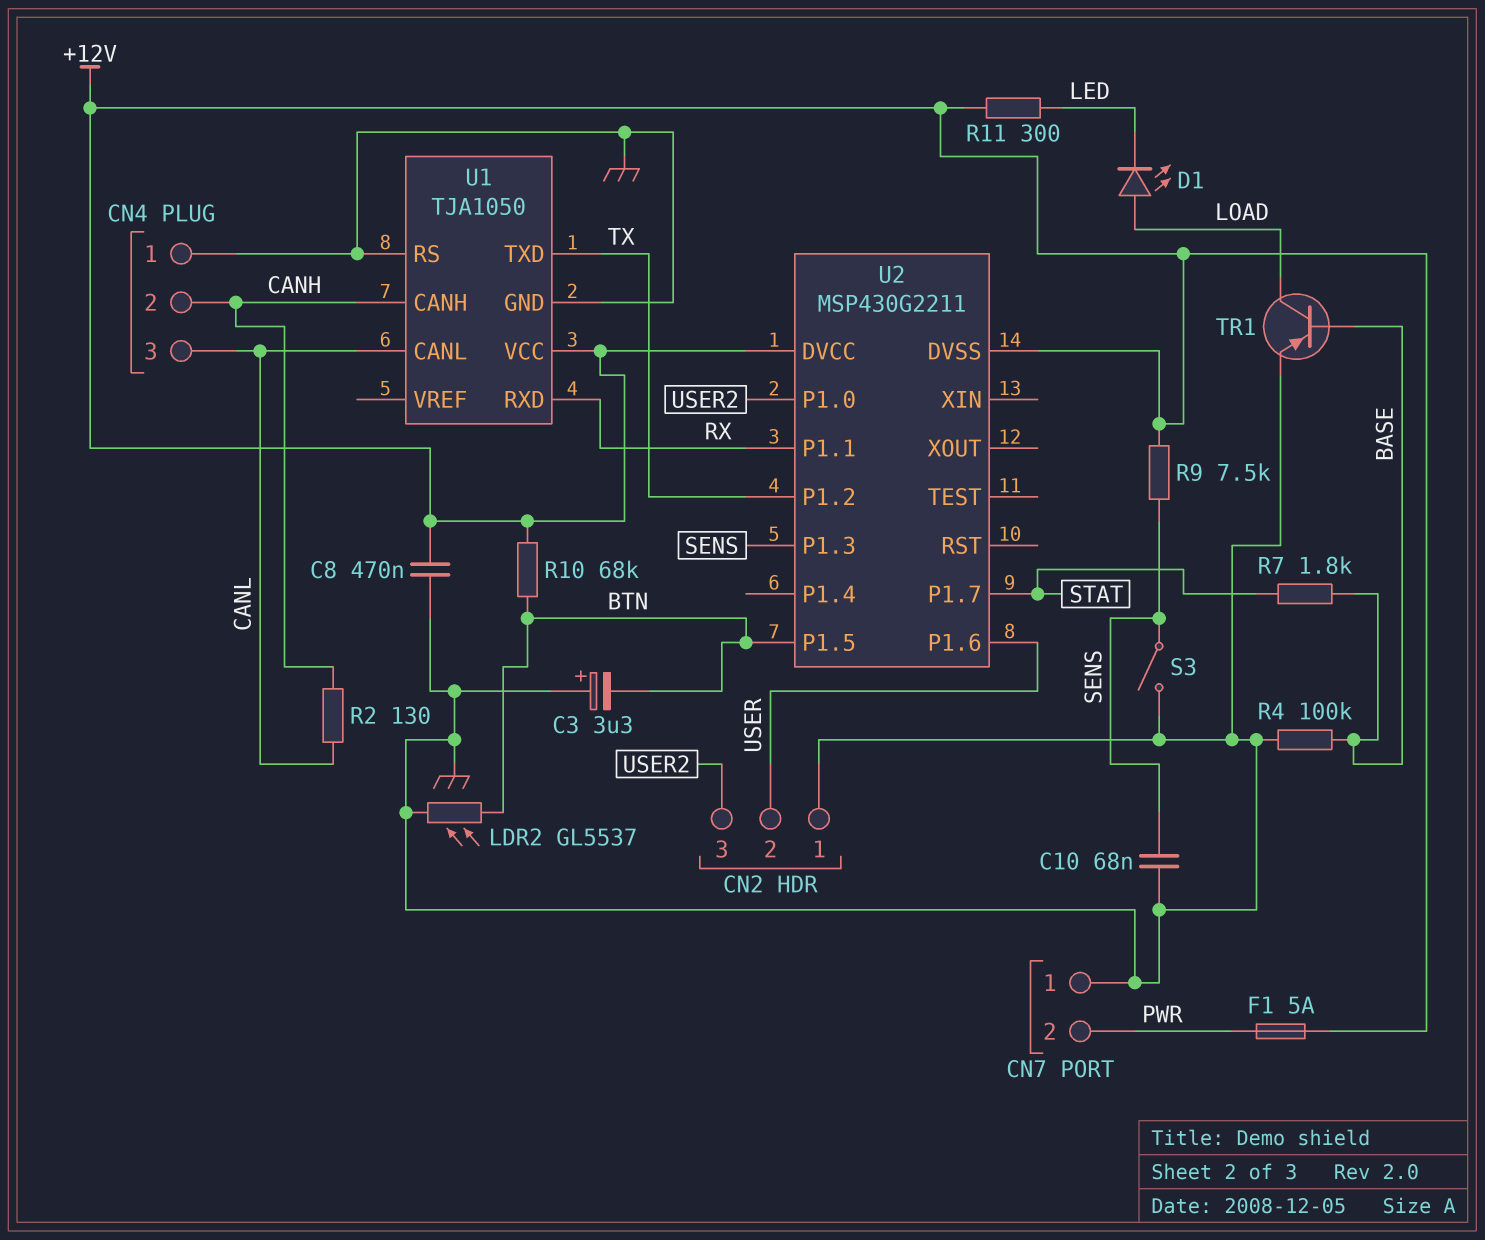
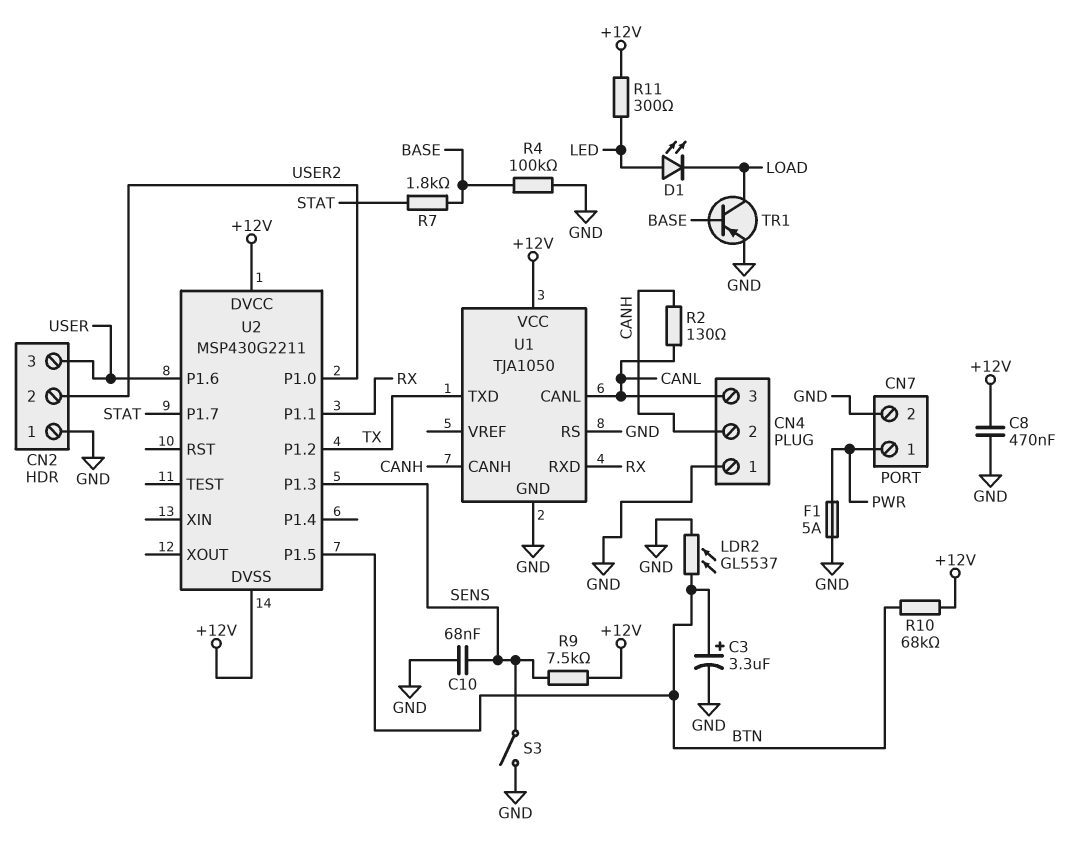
C3: 3.3uF (plus GND, minus BTN) -> 3.3uF (plus BTN, minus GND)
CN2 pin 2: USER -> USER2
CN2 pin 3: USER2 -> USER
CN7 pin 1: GND -> PWR
CN7 pin 2: PWR -> GND
D1: LED (A LOAD, K LED) -> LED (A LED, K LOAD)
F1: 5A (+12V, PWR) -> 5A (GND, PWR)

